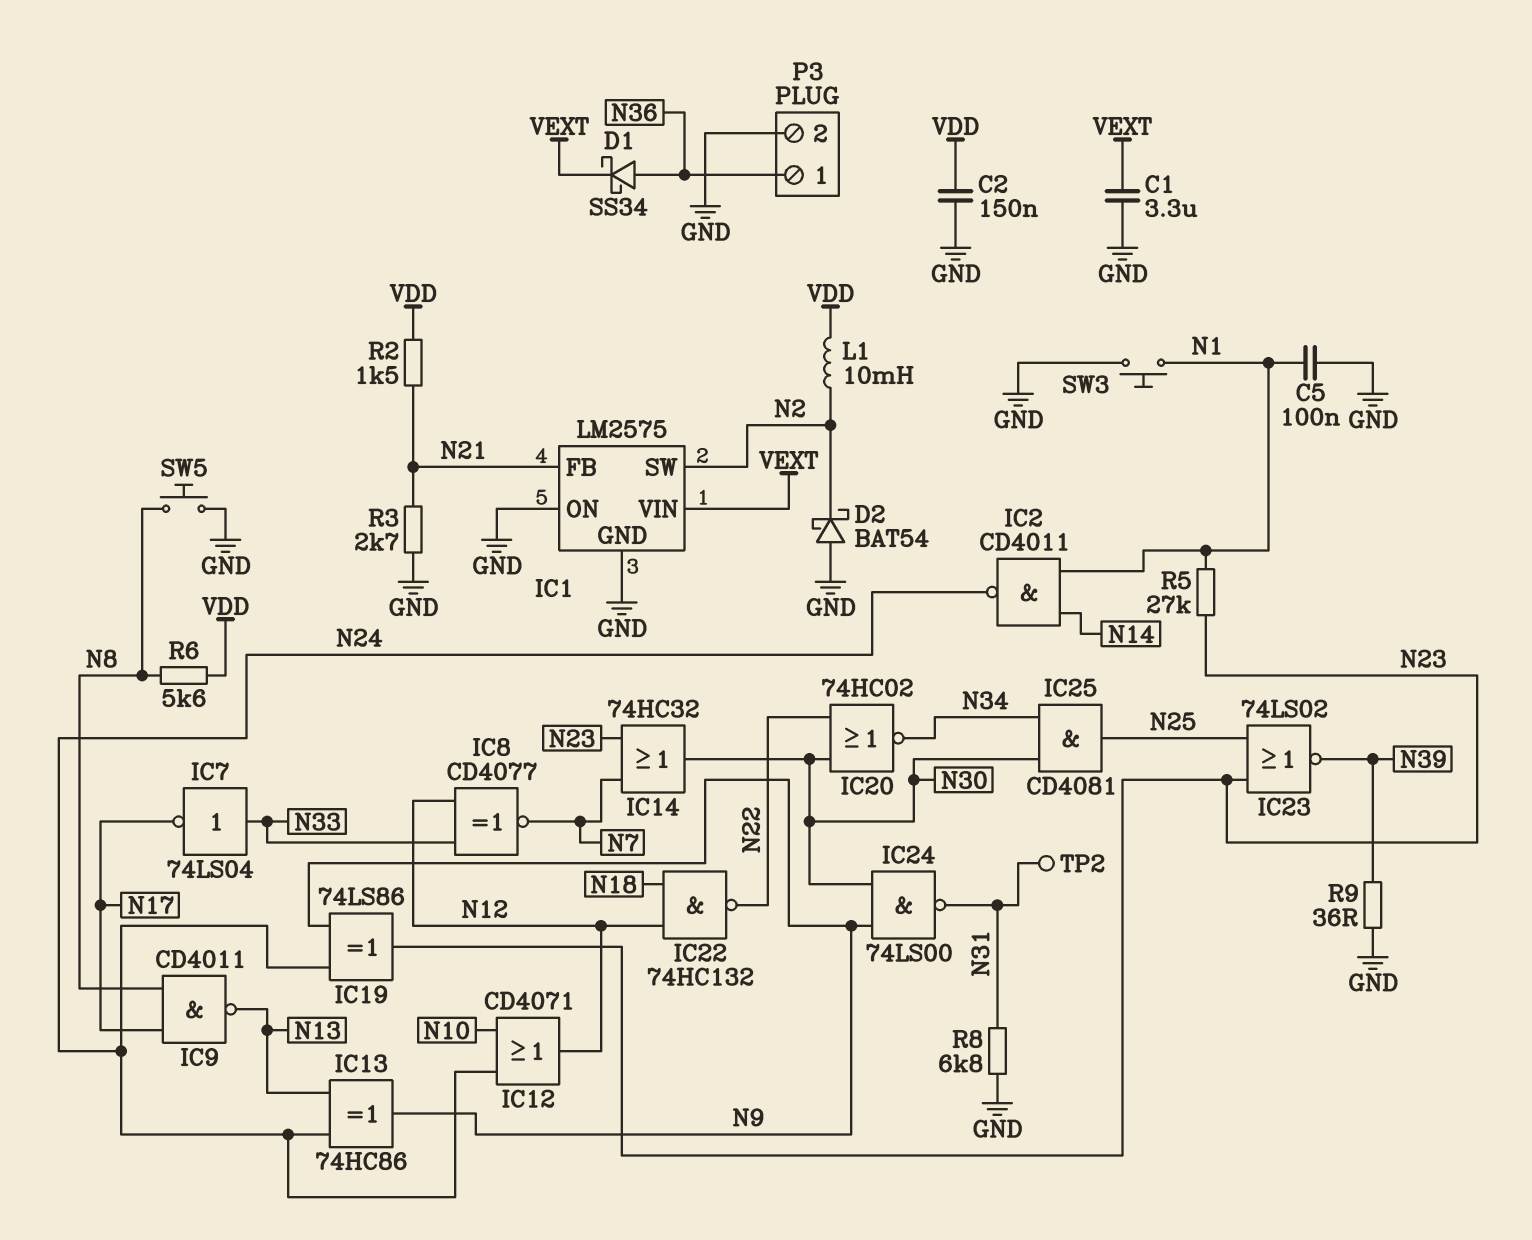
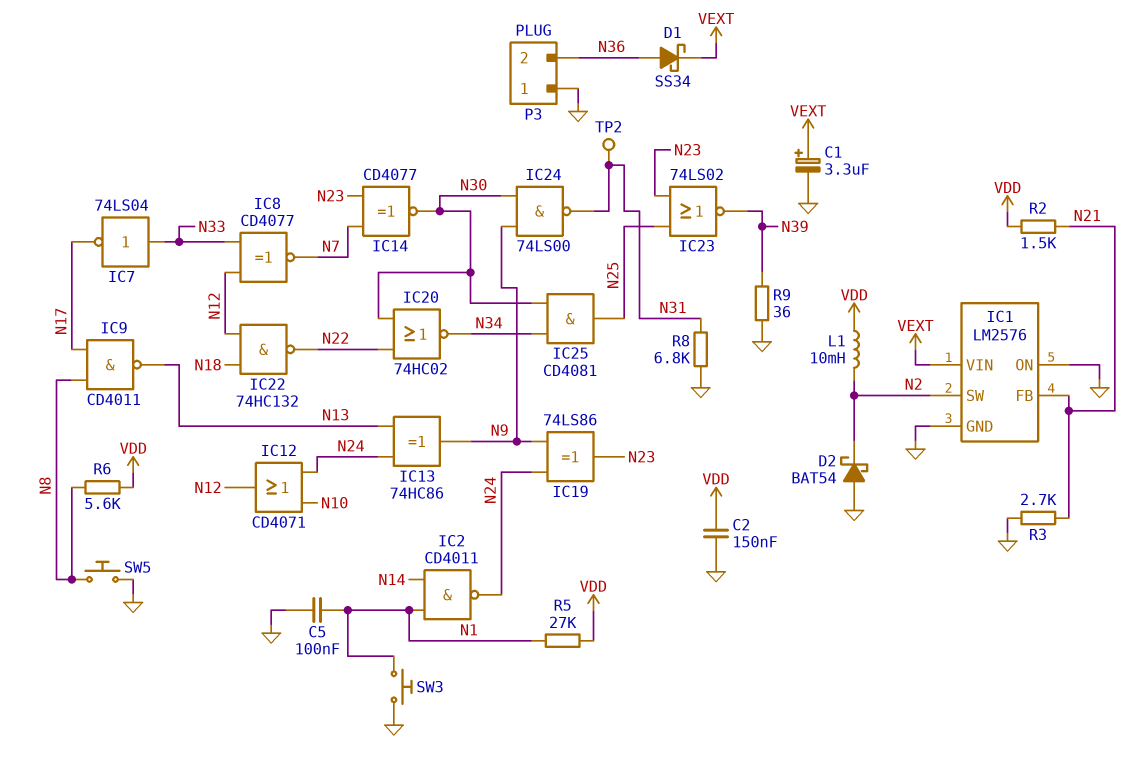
C1: 3.3uF (GND, VEXT) -> 3.3uF (plus VEXT, minus GND)
IC1: LM2575 -> LM2576
IC14: OR 74HC32 (in N7, in N23, out N30) -> XNOR CD4077 (in N7, in N23, out N30)
P3 pin 1: N36 -> GND
P3 pin 2: GND -> N36
R5: 27k (N1, N23) -> 27k (N1, VDD)

